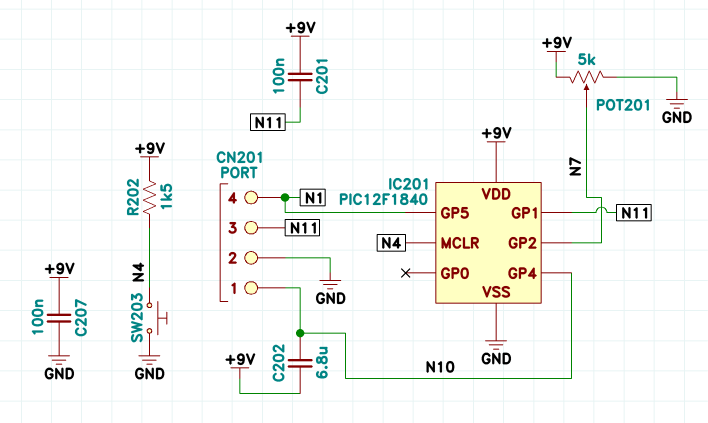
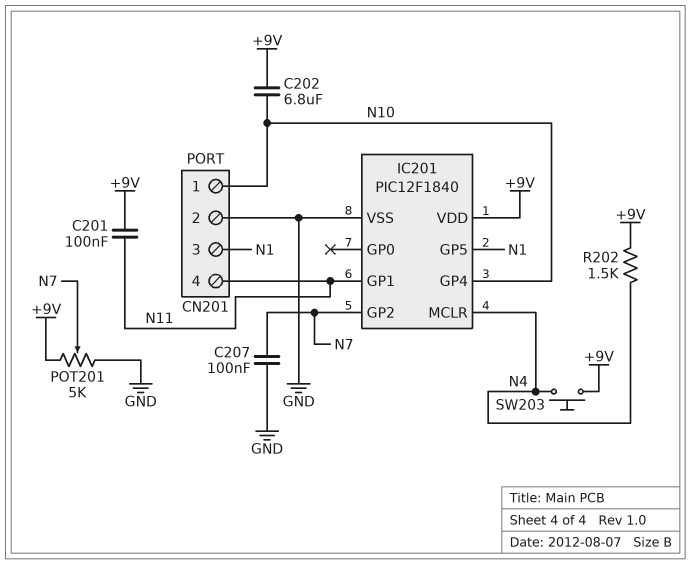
C207: 100nF (+9V, GND) -> 100nF (GND, N7)
CN201 pin 3: N11 -> N1
CN201 pin 4: N1 -> N11
SW203: button (GND, N4) -> button (+9V, N4)

